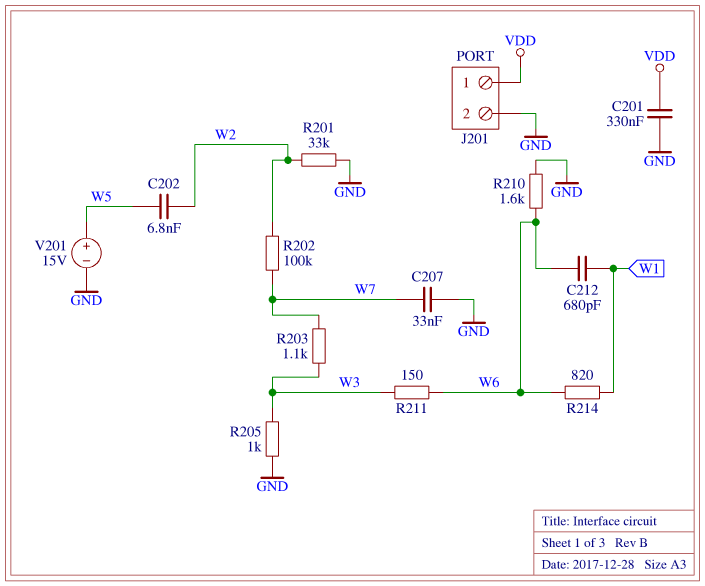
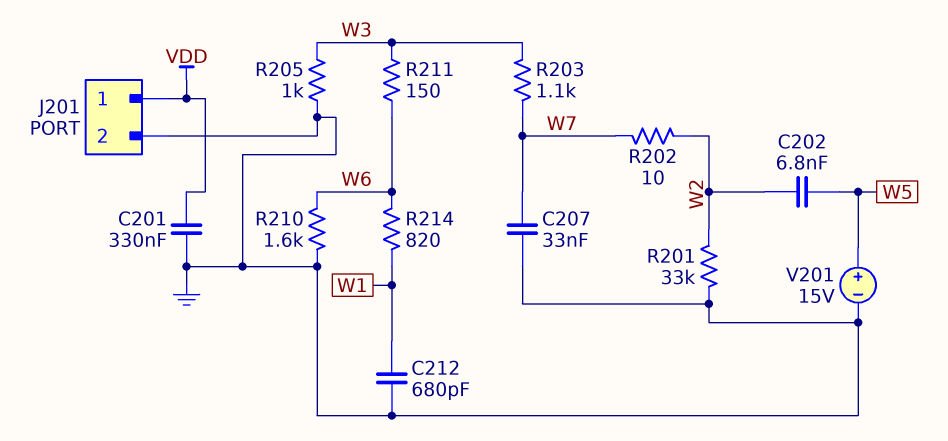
C212: 680pF (W1, W6) -> 680pF (GND, W1)
R202: 100k (W2, W7) -> 10 (W2, W7)

